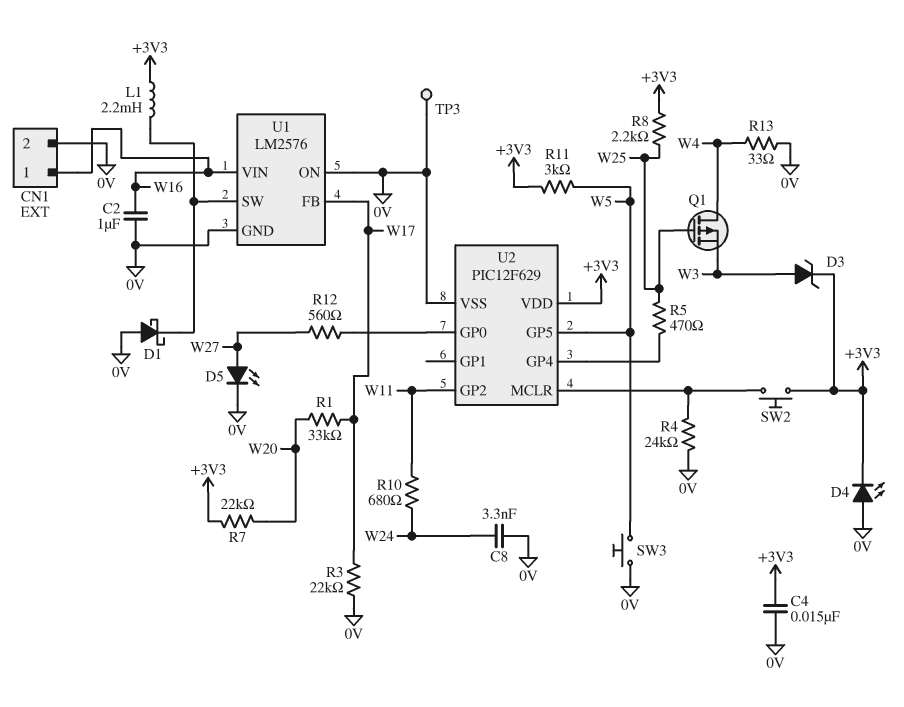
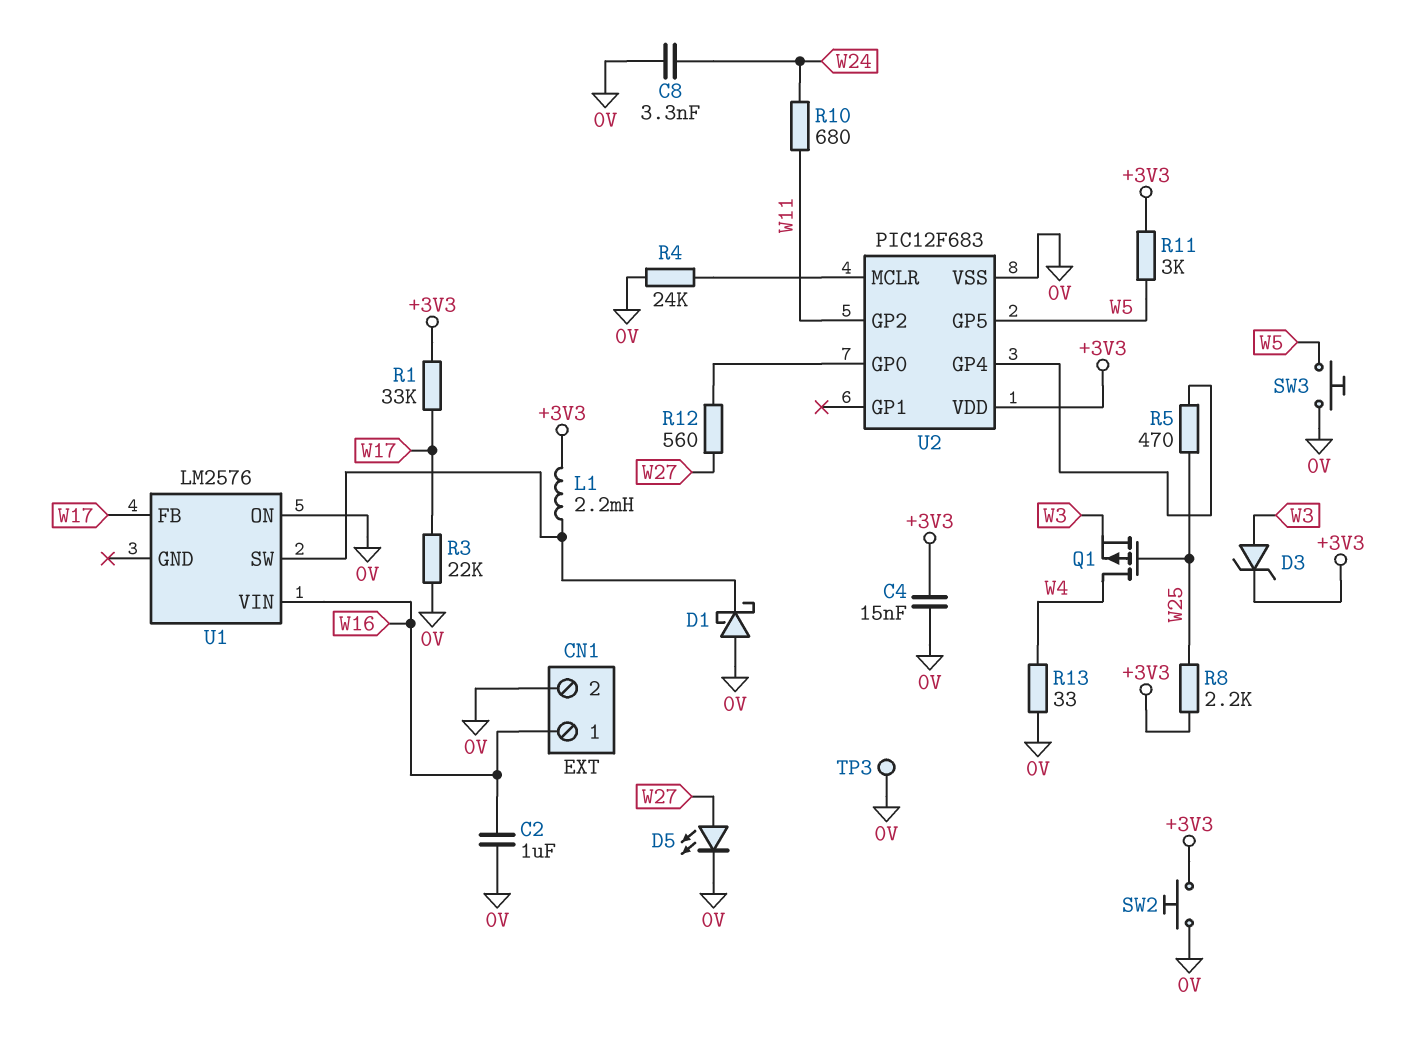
D4: LED (A 0V, K +3V3) -> none
R1: 33k (W17, W20) -> 33k (+3V3, W17)
R7: 22k (+3V3, W20) -> none
SW2: button (+3V3, U2/MCLR) -> button (+3V3, 0V)
U1 pin GND: 0V -> none
U2: PIC12F629 -> PIC12F683

